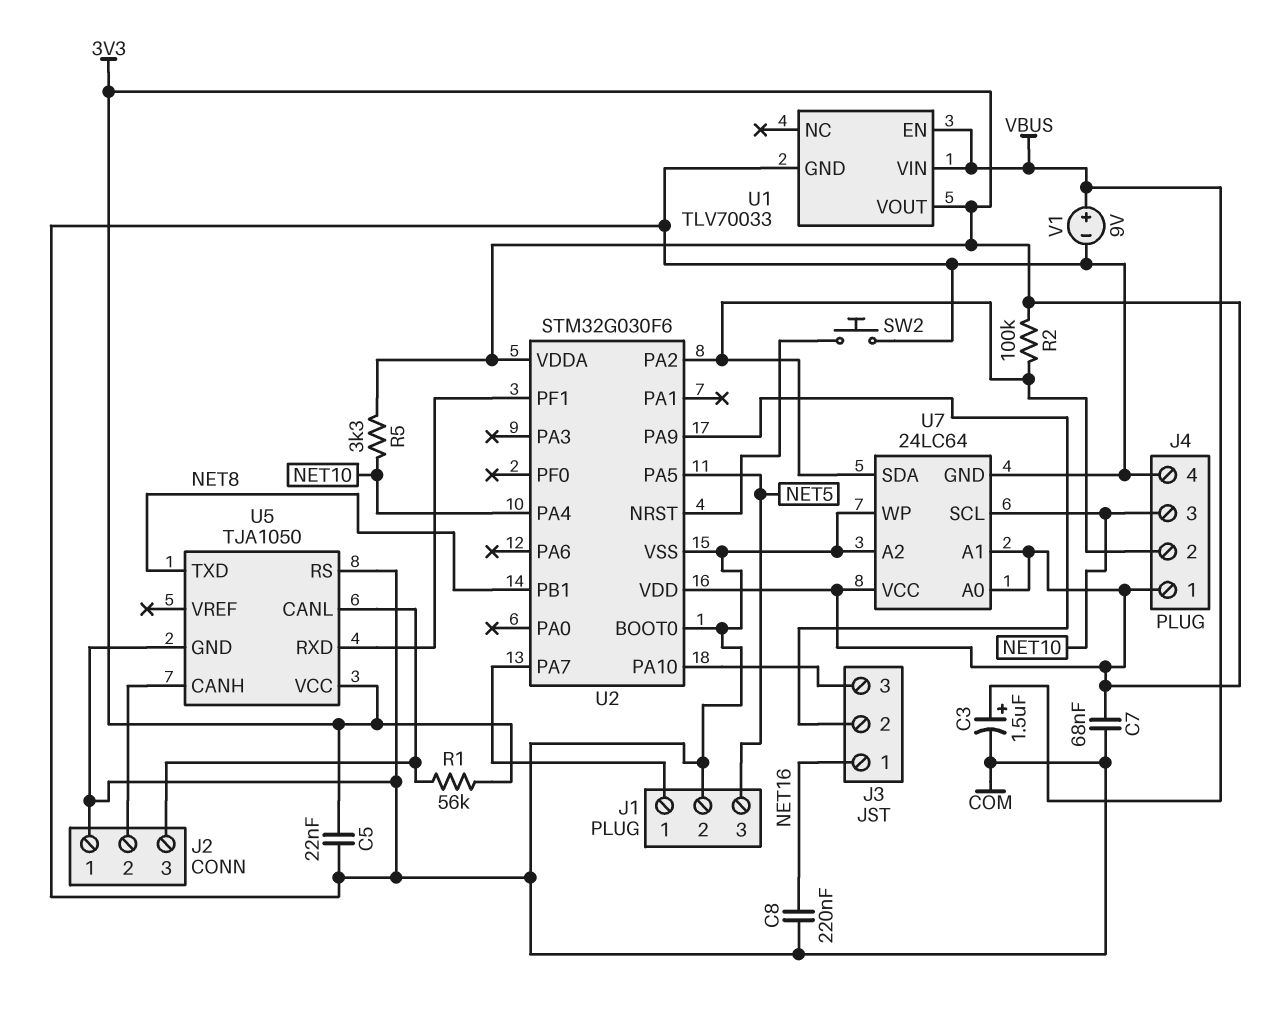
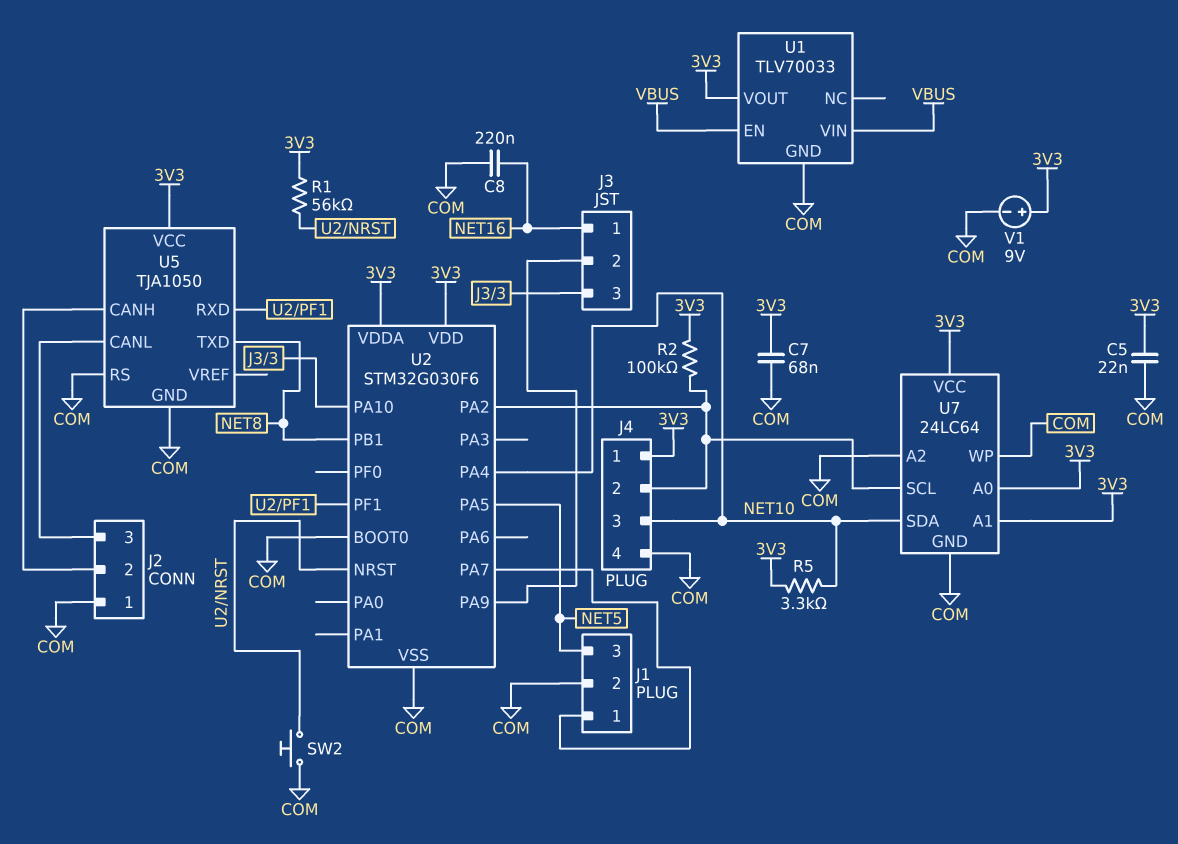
C3: 1.5uF (plus VBUS, minus COM) -> none
R1: 56k (3V3, J2/3) -> 56k (3V3, U2/NRST)
U7 pin SCL: NET10 -> J4/2
U7 pin SDA: J4/2 -> NET10
V1: 9V (plus VBUS, minus COM) -> 9V (plus 3V3, minus COM)

